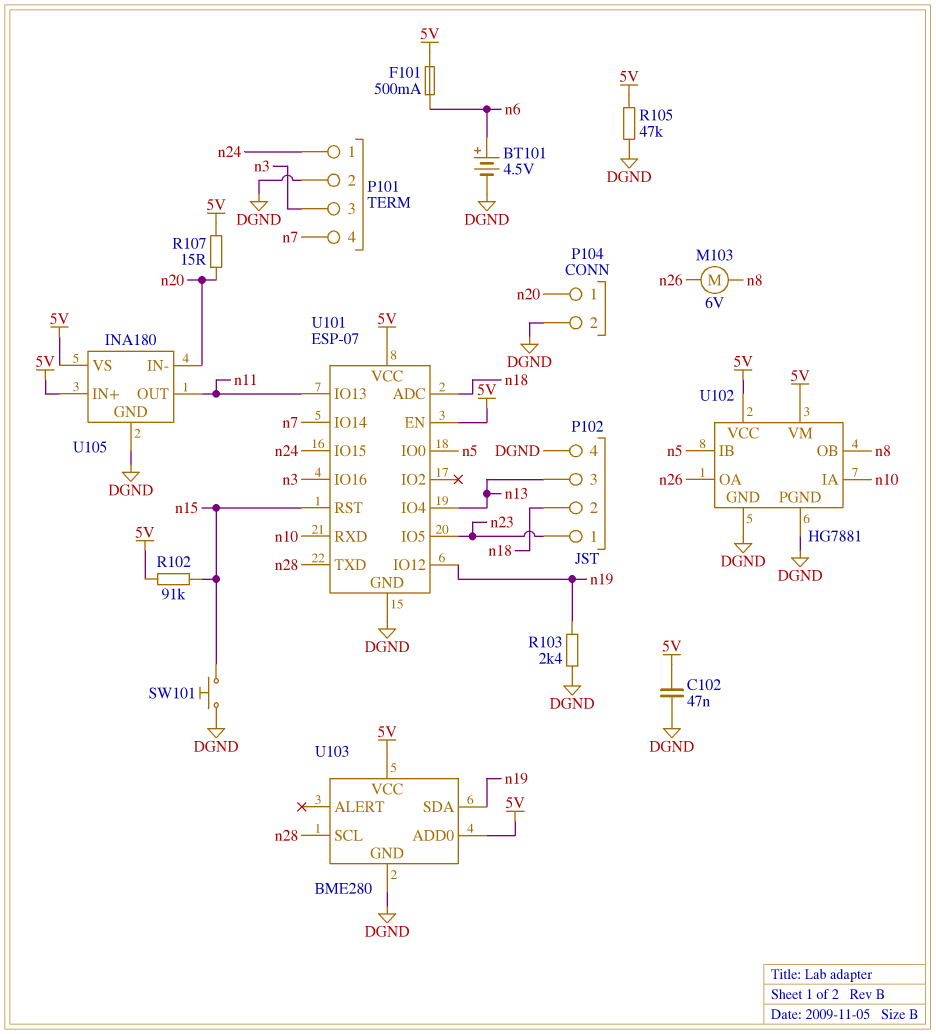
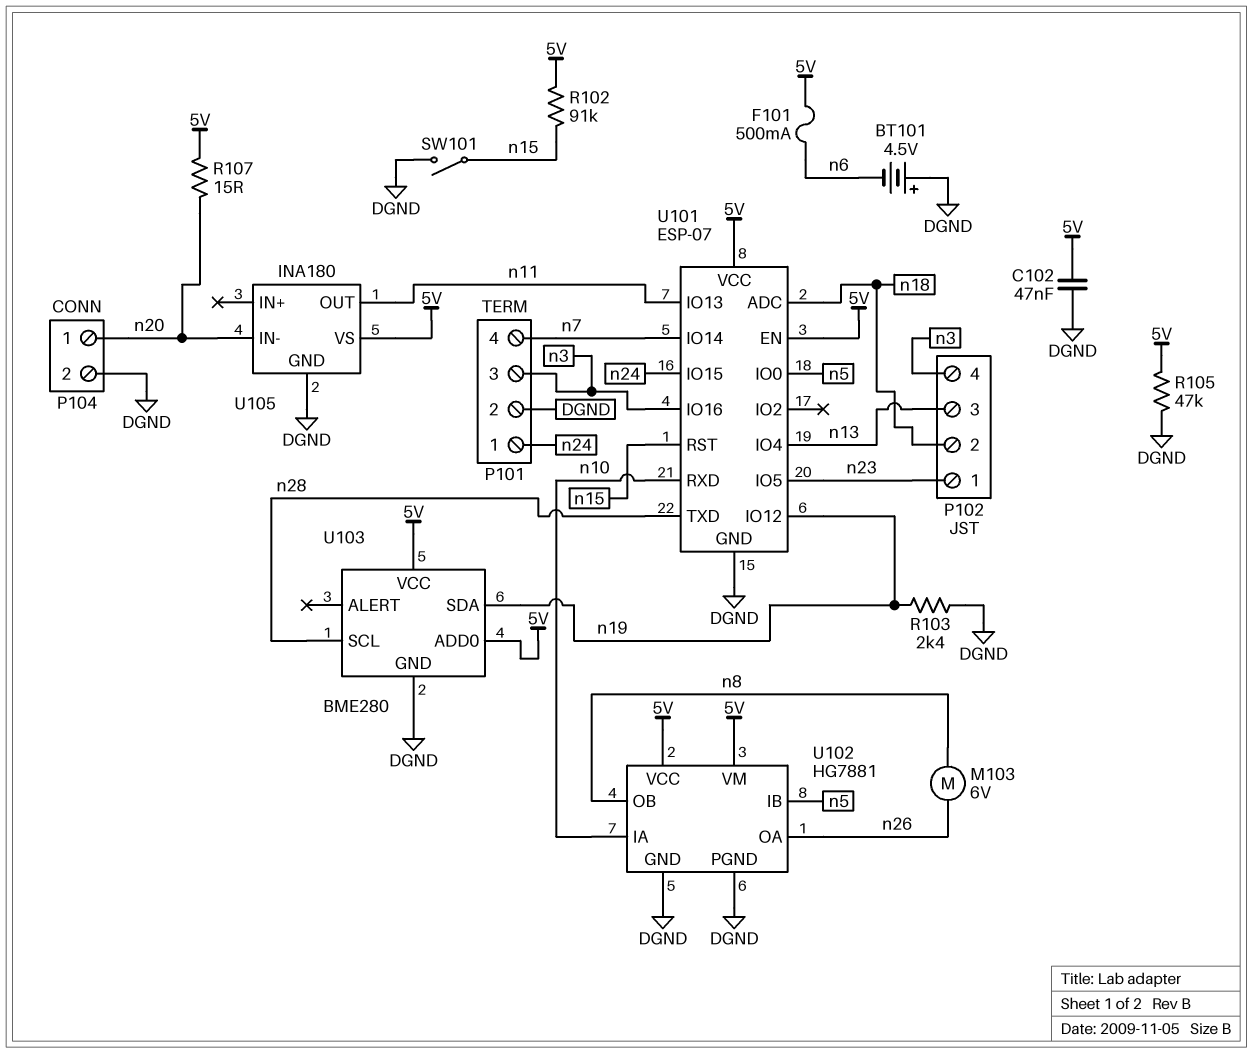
BT101: 4.5V (plus n6, minus DGND) -> 4.5V (plus DGND, minus n6)
P102 pin 4: DGND -> n3
SW101: button (DGND, n15) -> switch (DGND, n15)
U105 pin IN+: 5V -> none

